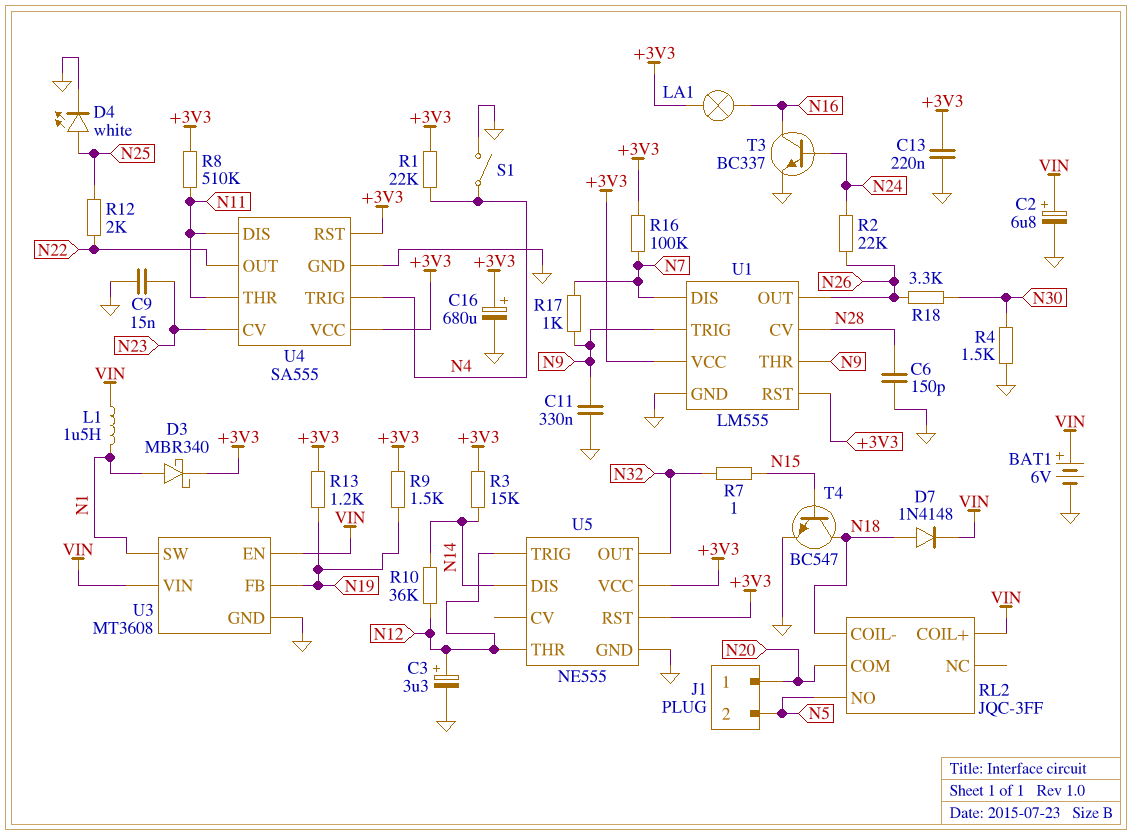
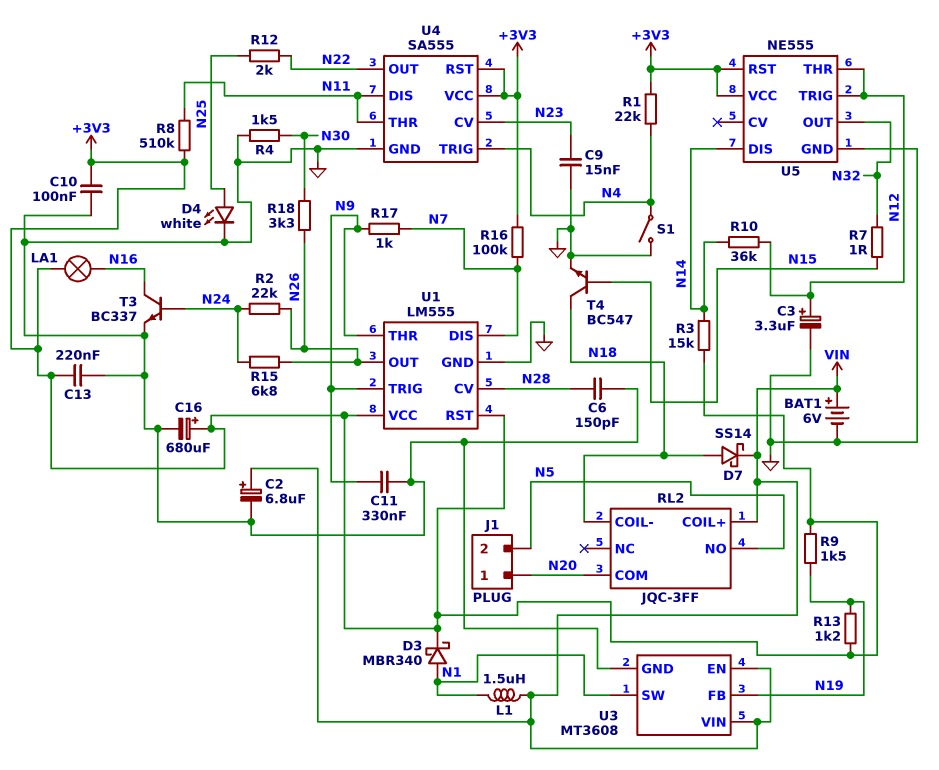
C10: none -> 100nF (+3V3, GND)
D7: diode 1N4148 (A N18, K VIN) -> schottky SS14 (A N18, K VIN)
R15: none -> 6.8k (N24, N26)

